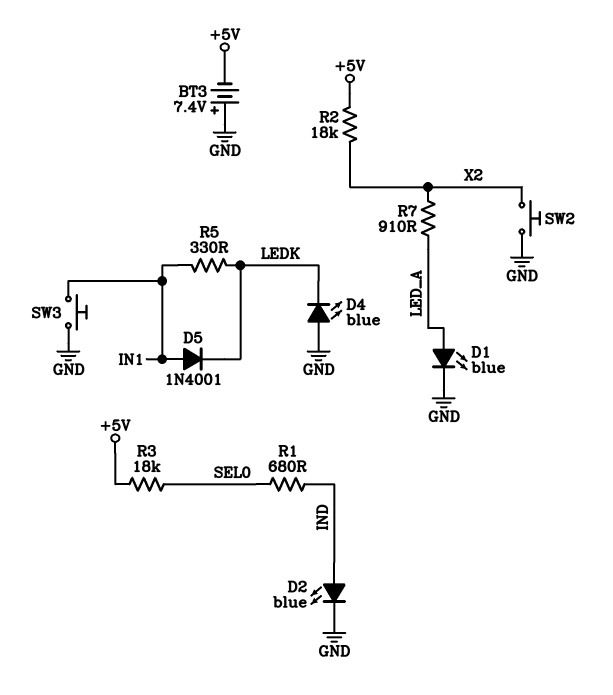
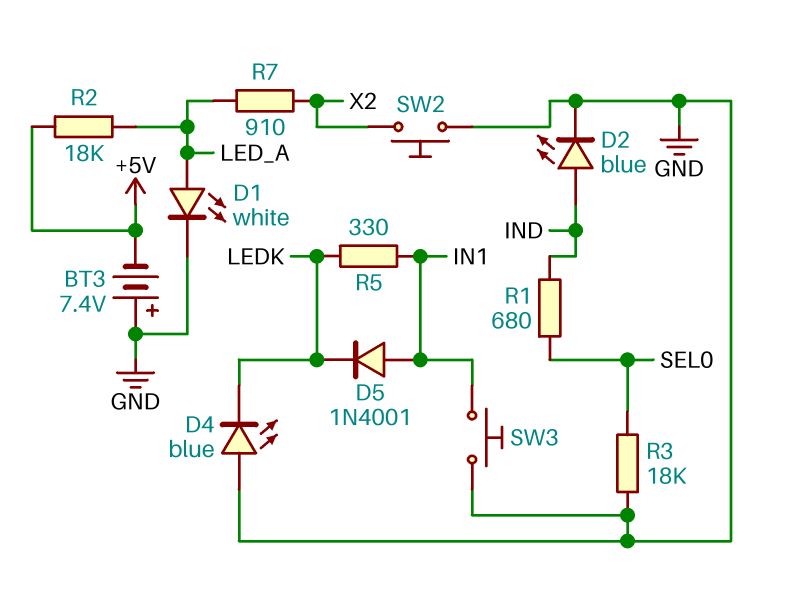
D1: LED blue (A LED_A, K GND) -> LED white (A LED_A, K GND)
R2: 18k (+5V, X2) -> 18k (+5V, LED_A)
R3: 18k (+5V, SEL0) -> 18k (GND, SEL0)

